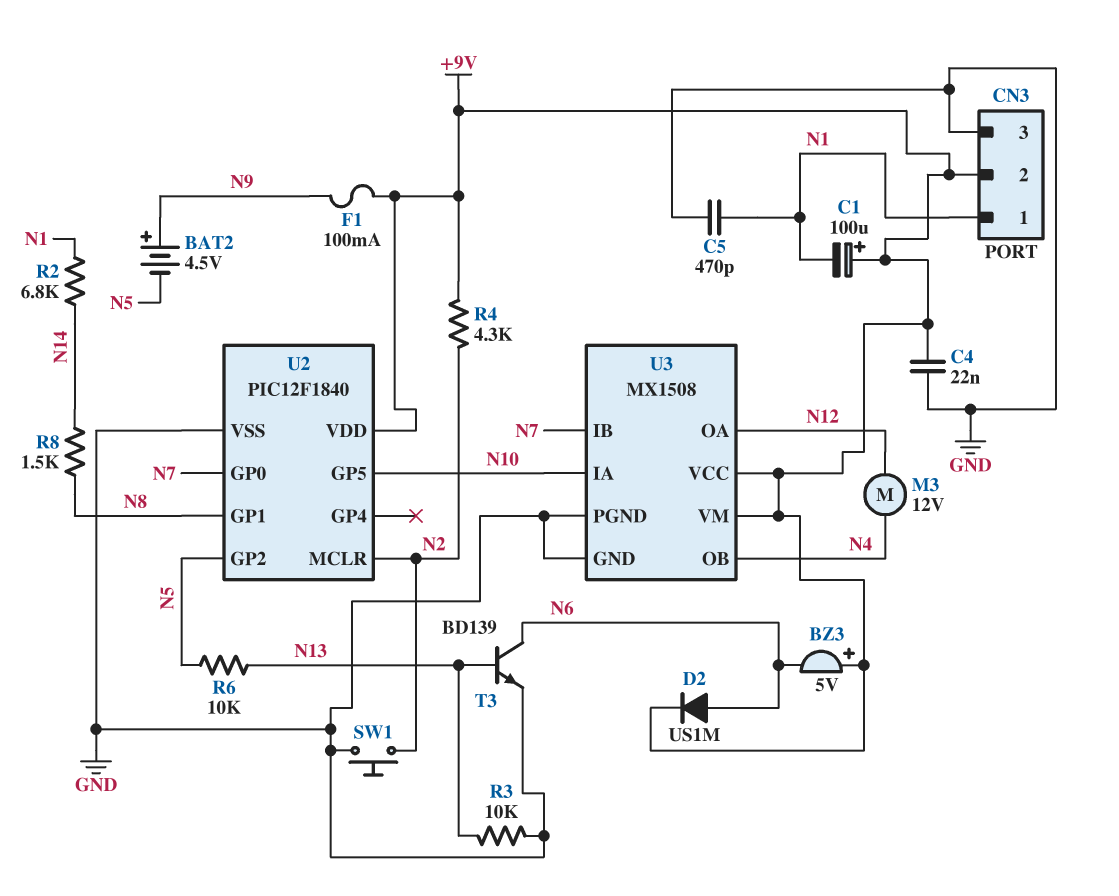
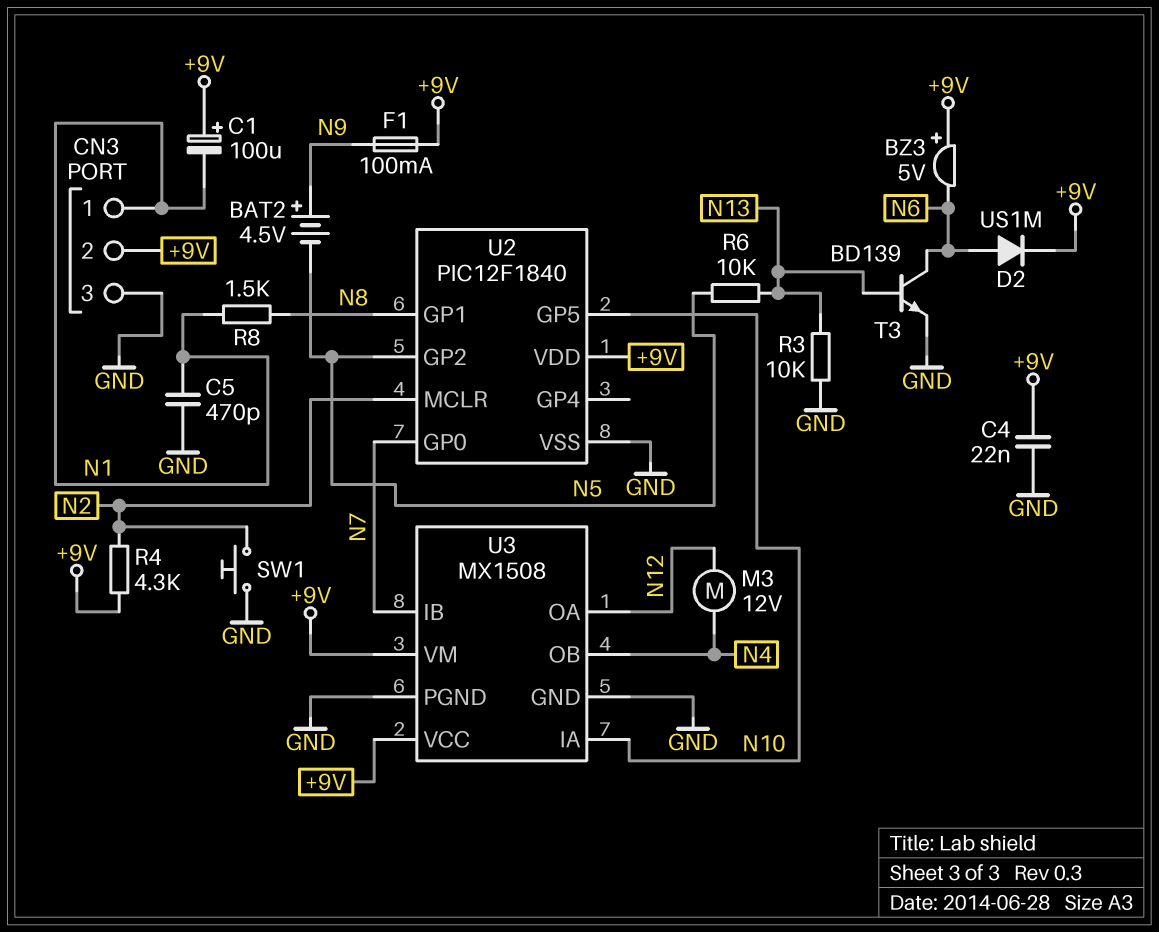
R2: 6.8k (N1, N14) -> none
R8: 1.5k (N8, N14) -> 1.5k (N1, N8)

